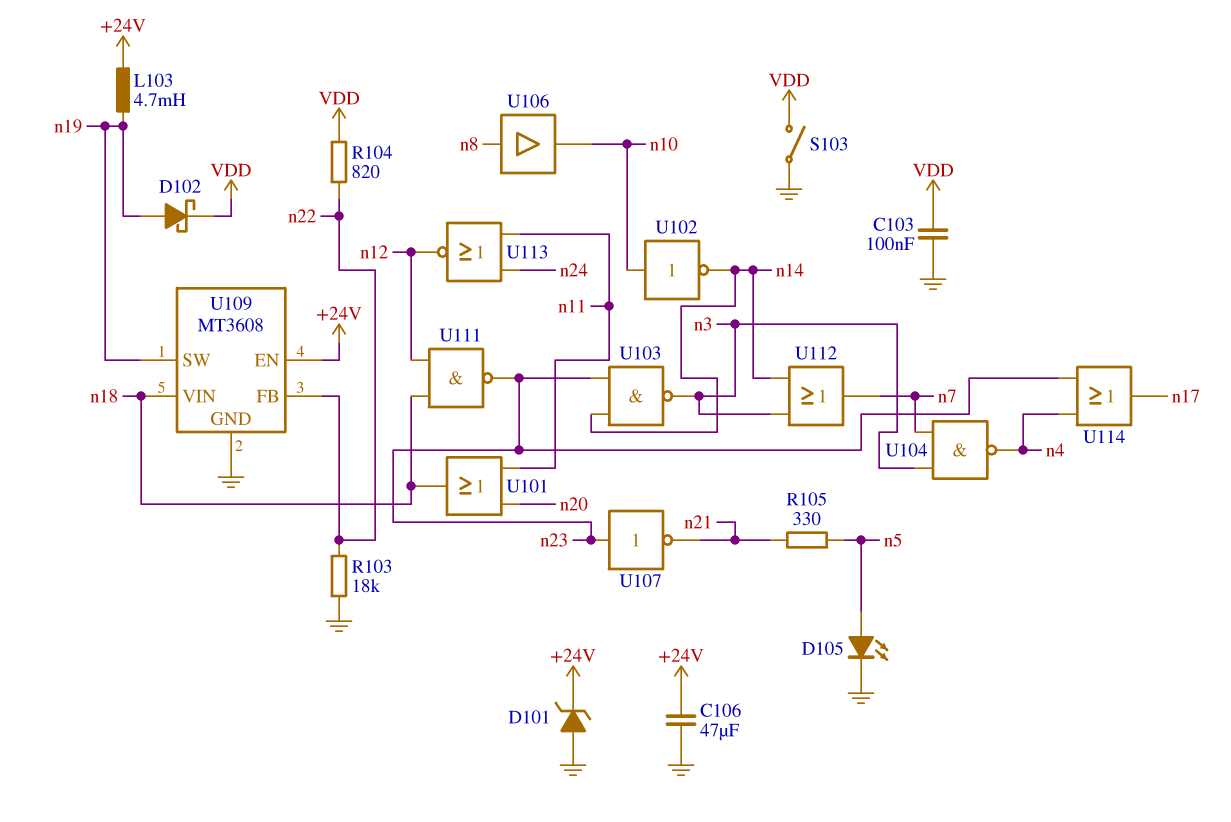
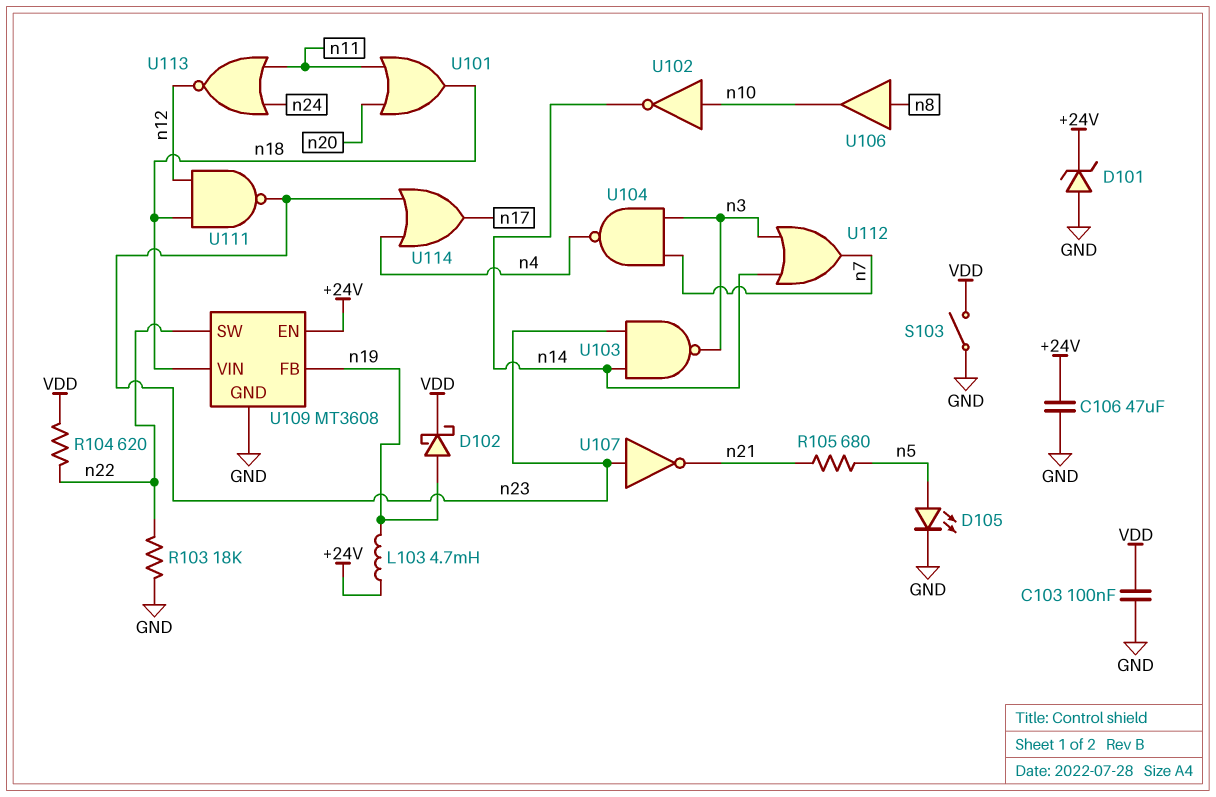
R104: 820 (VDD, n22) -> 620 (VDD, n22)
R105: 330 (n5, n21) -> 680 (n5, n21)
U109 pin FB: n22 -> n19
U109 pin SW: n19 -> n22

